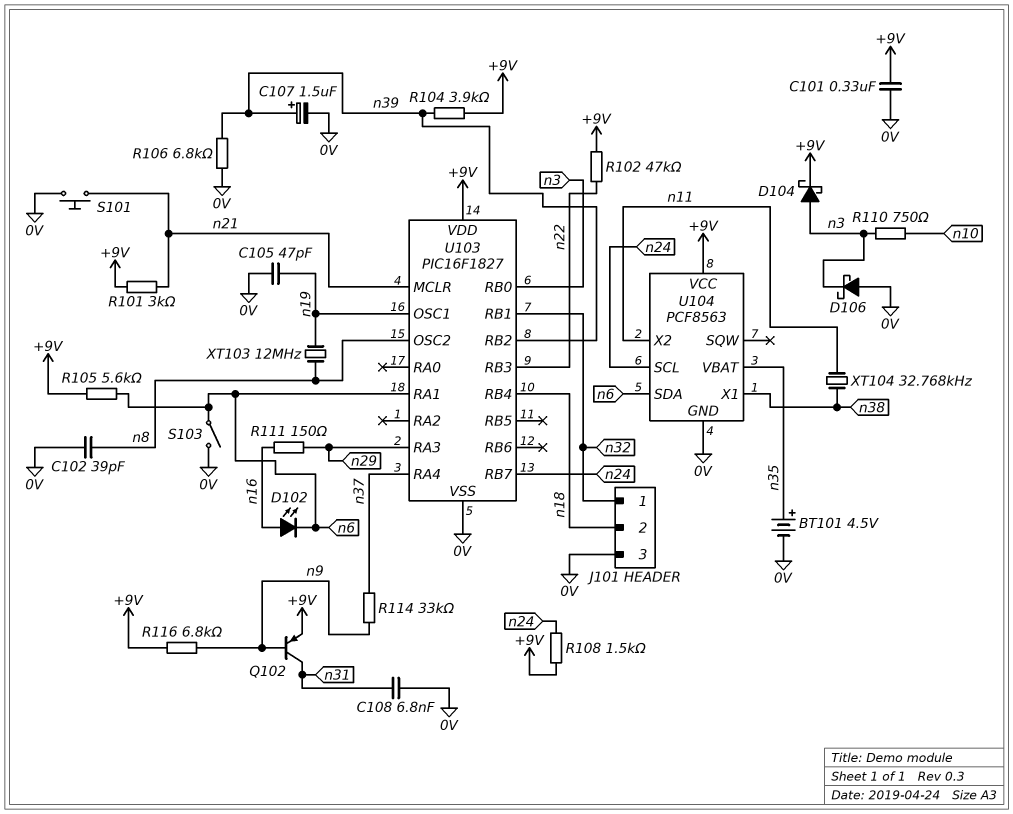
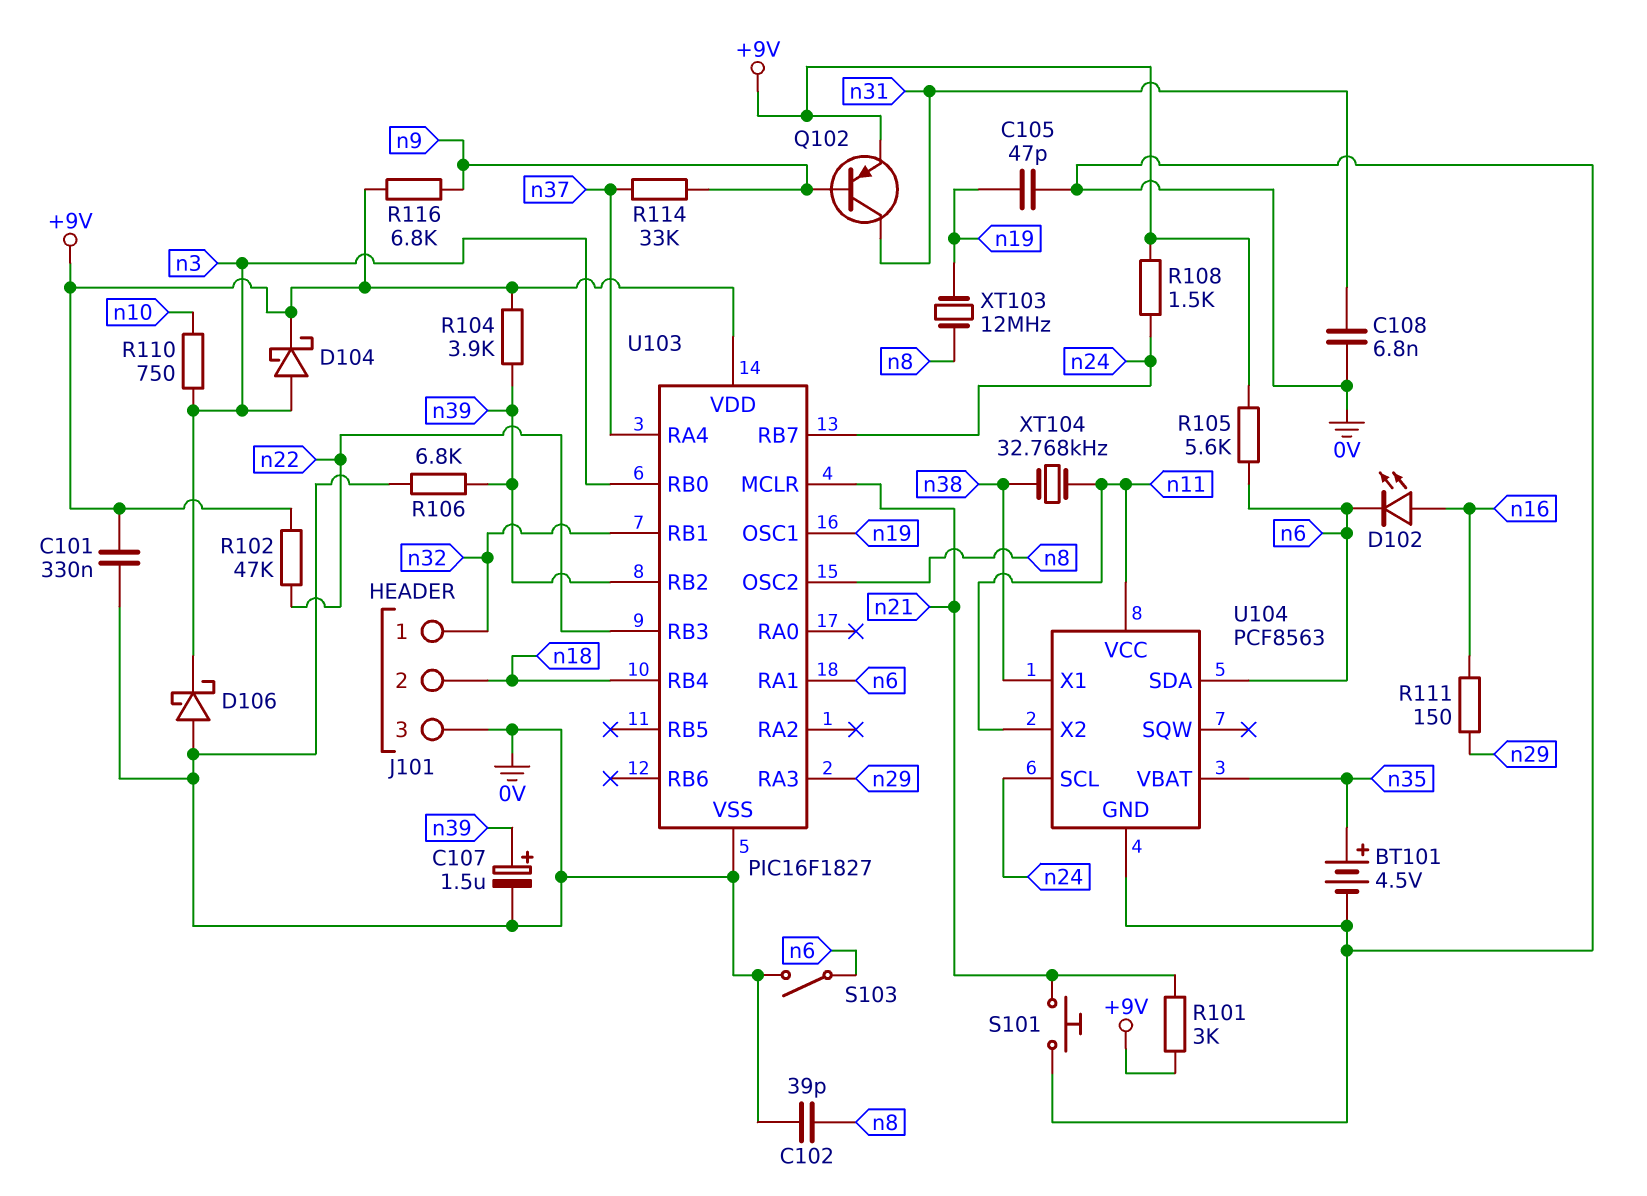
U104 pin VCC: +9V -> n11

